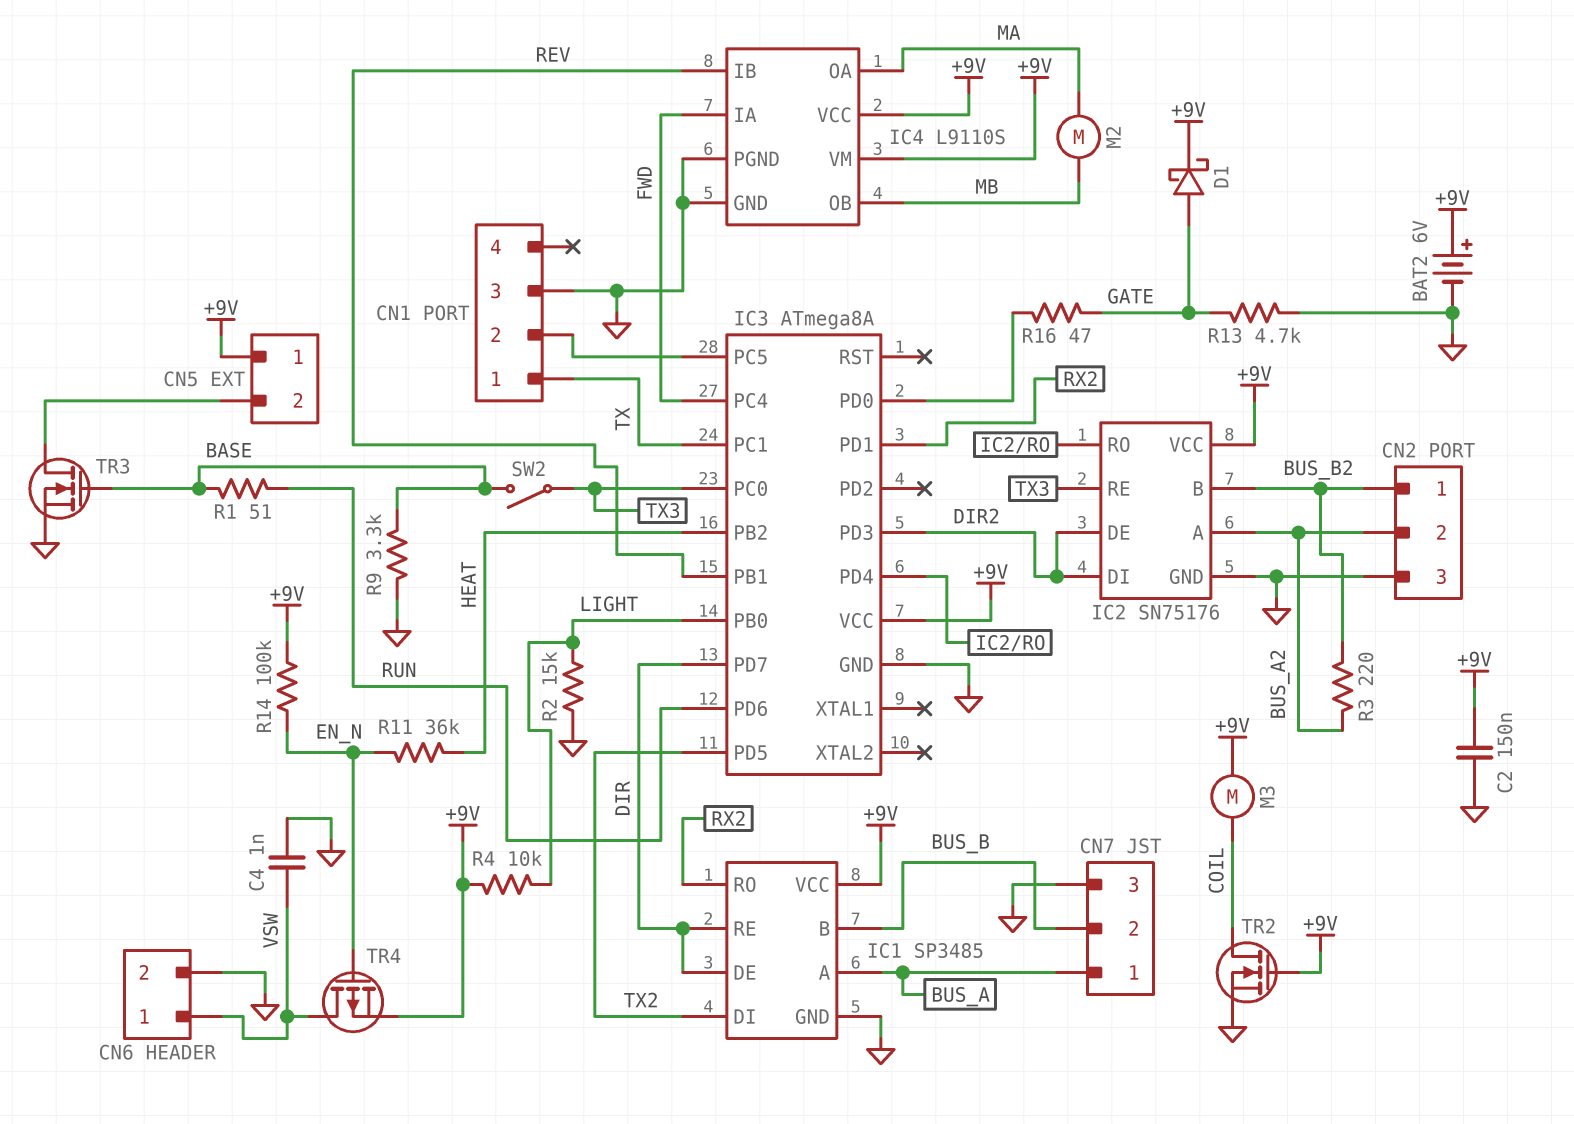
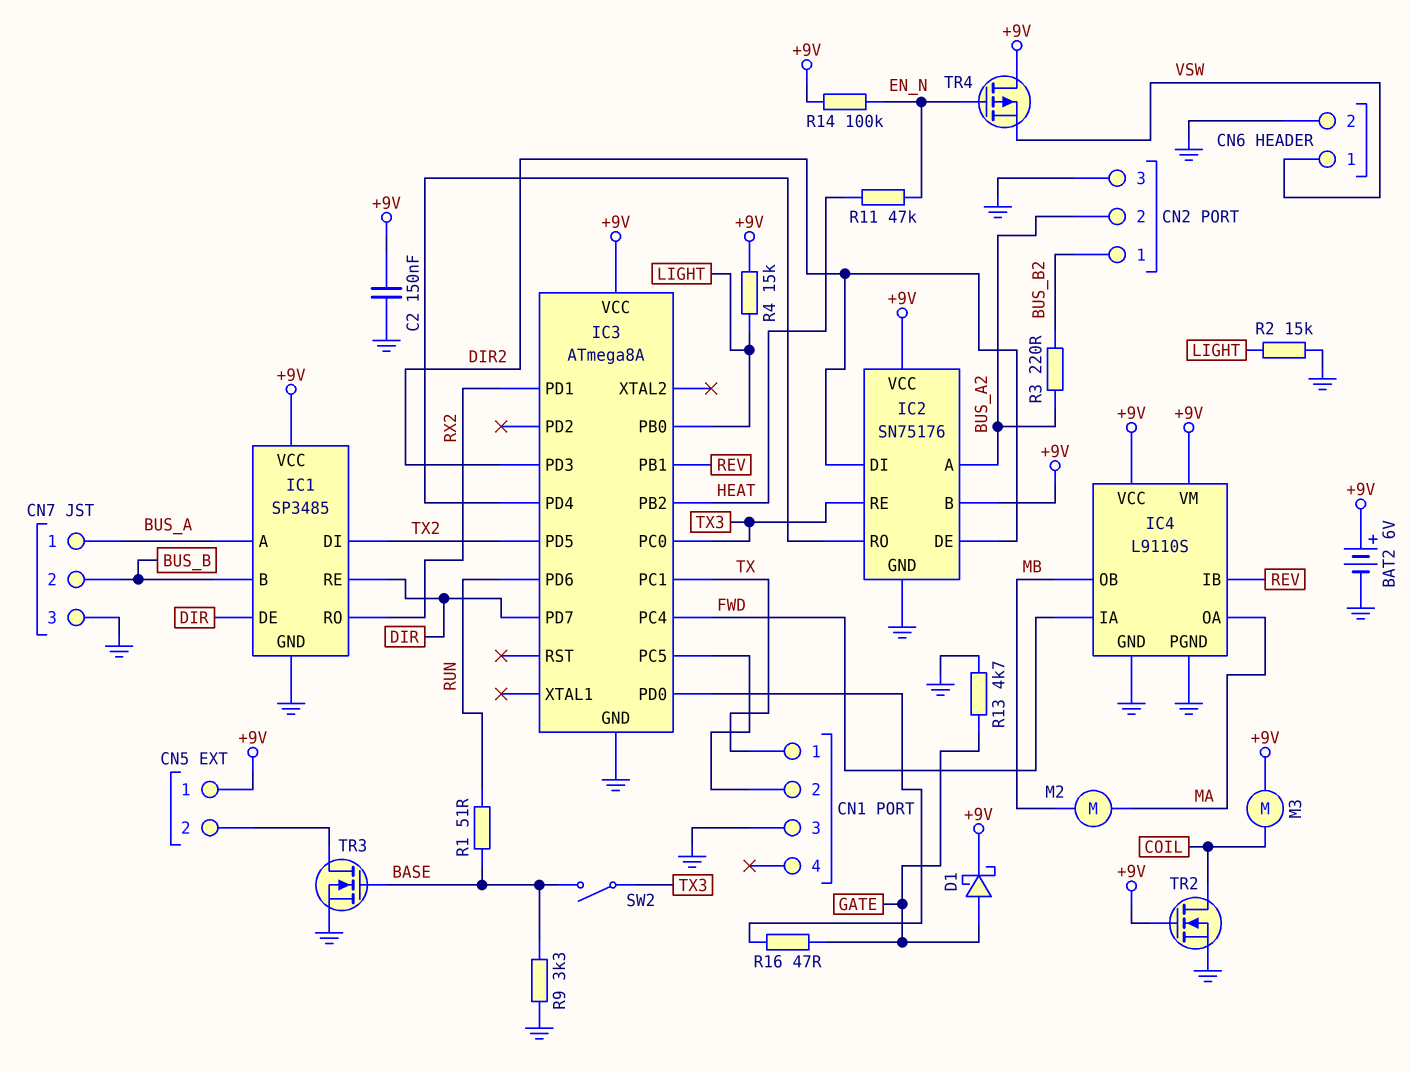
C4: 1nF (GND, VSW) -> none
IC2 pin B: BUS_B2 -> +9V
R4: 10k (+9V, LIGHT) -> 15k (+9V, LIGHT)
R11: 36k (EN_N, HEAT) -> 47k (EN_N, HEAT)
TR4: PMOS (G EN_N, D VSW, S +9V) -> PMOS (G EN_N, D +9V, S VSW)

